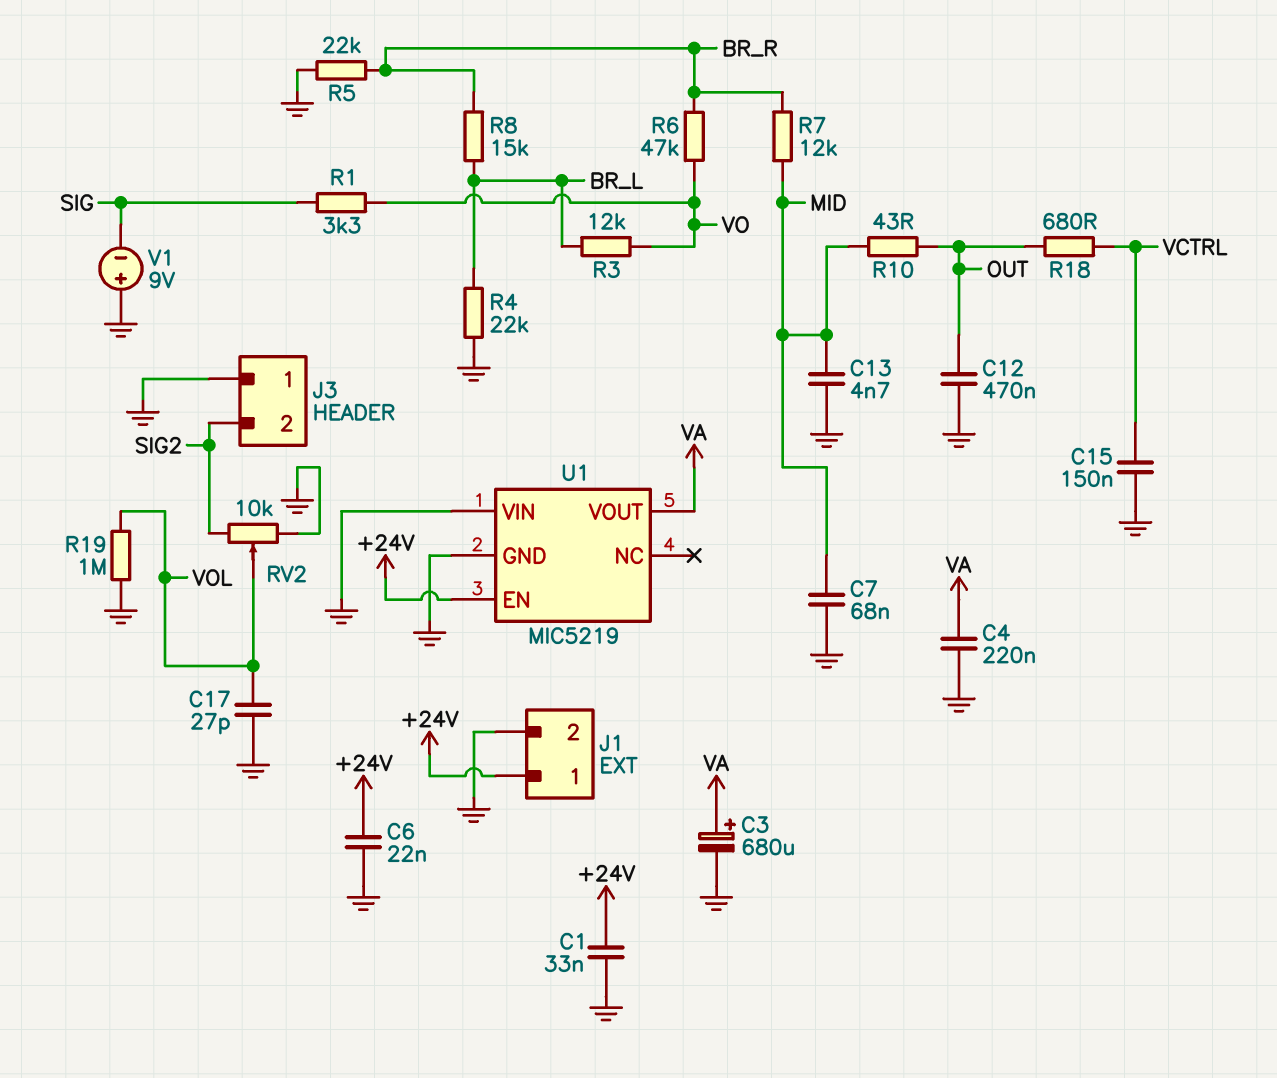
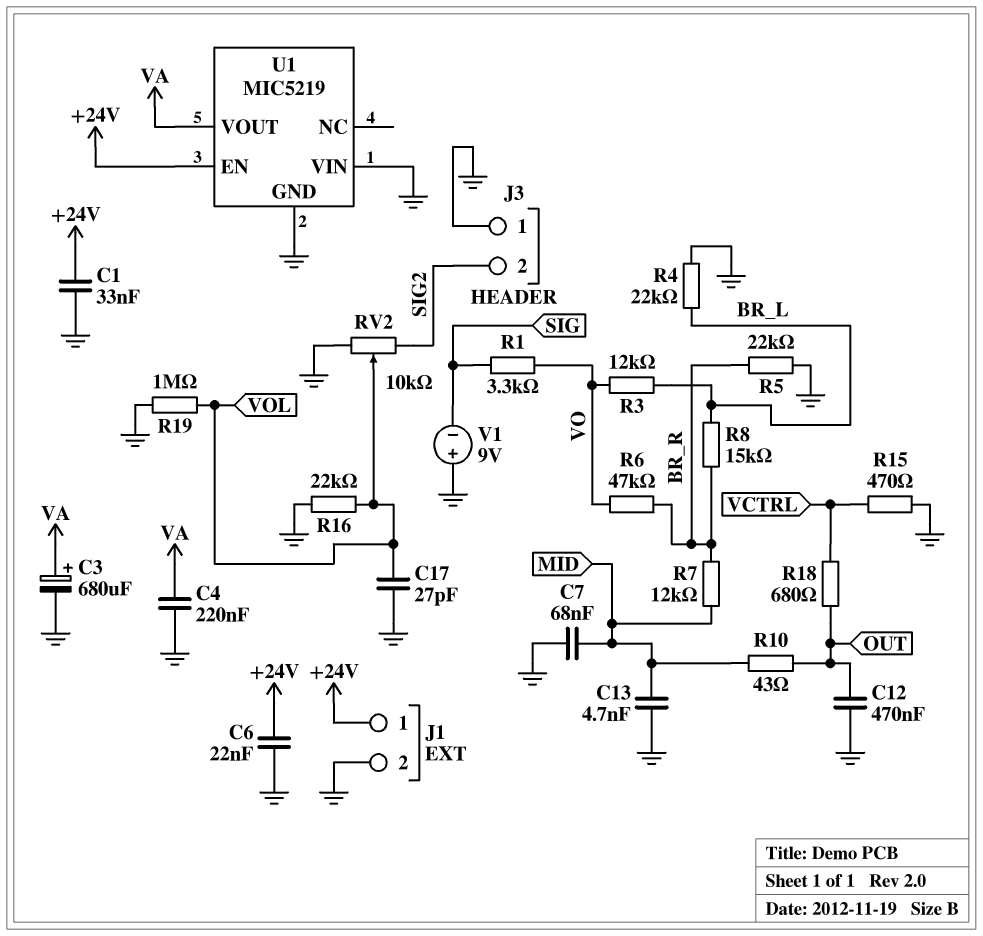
C15: 150nF (GND, VCTRL) -> none
R15: none -> 470 (GND, VCTRL)
R16: none -> 22k (GND, VOL)

